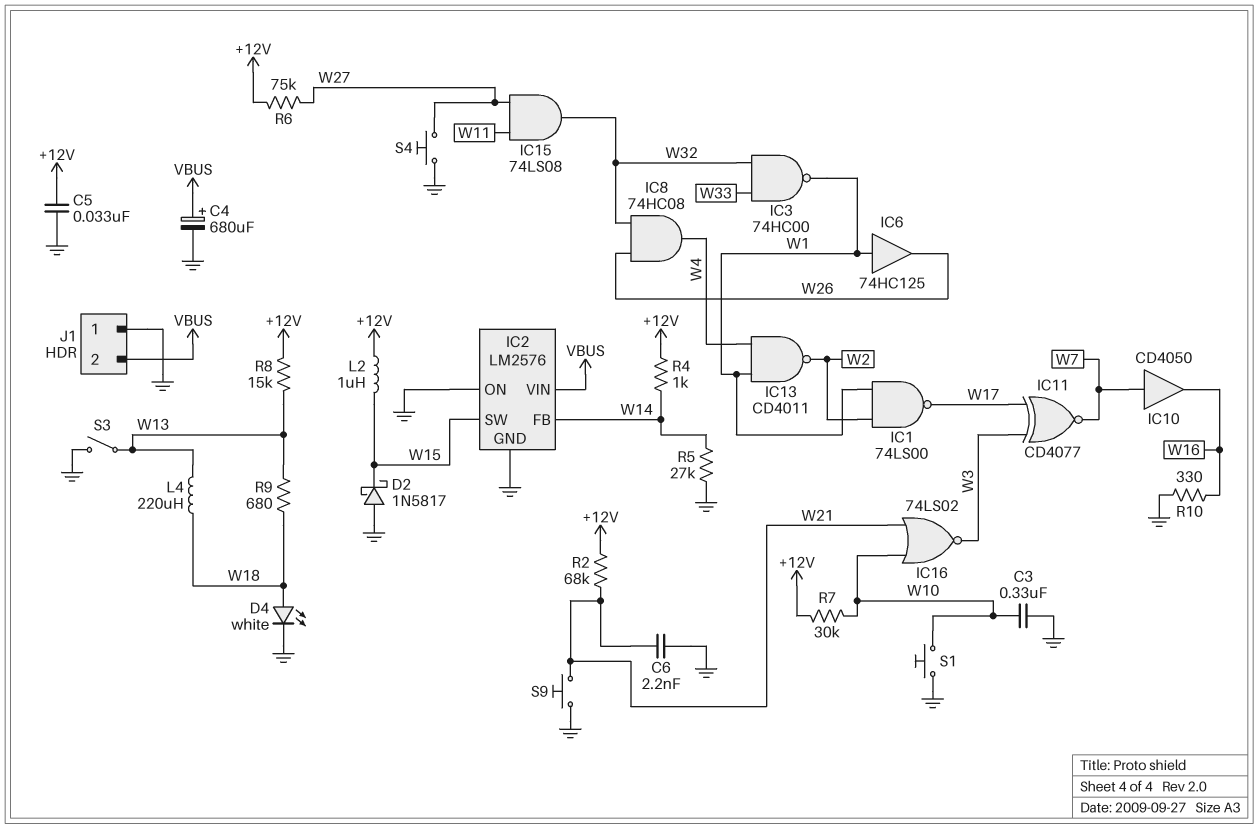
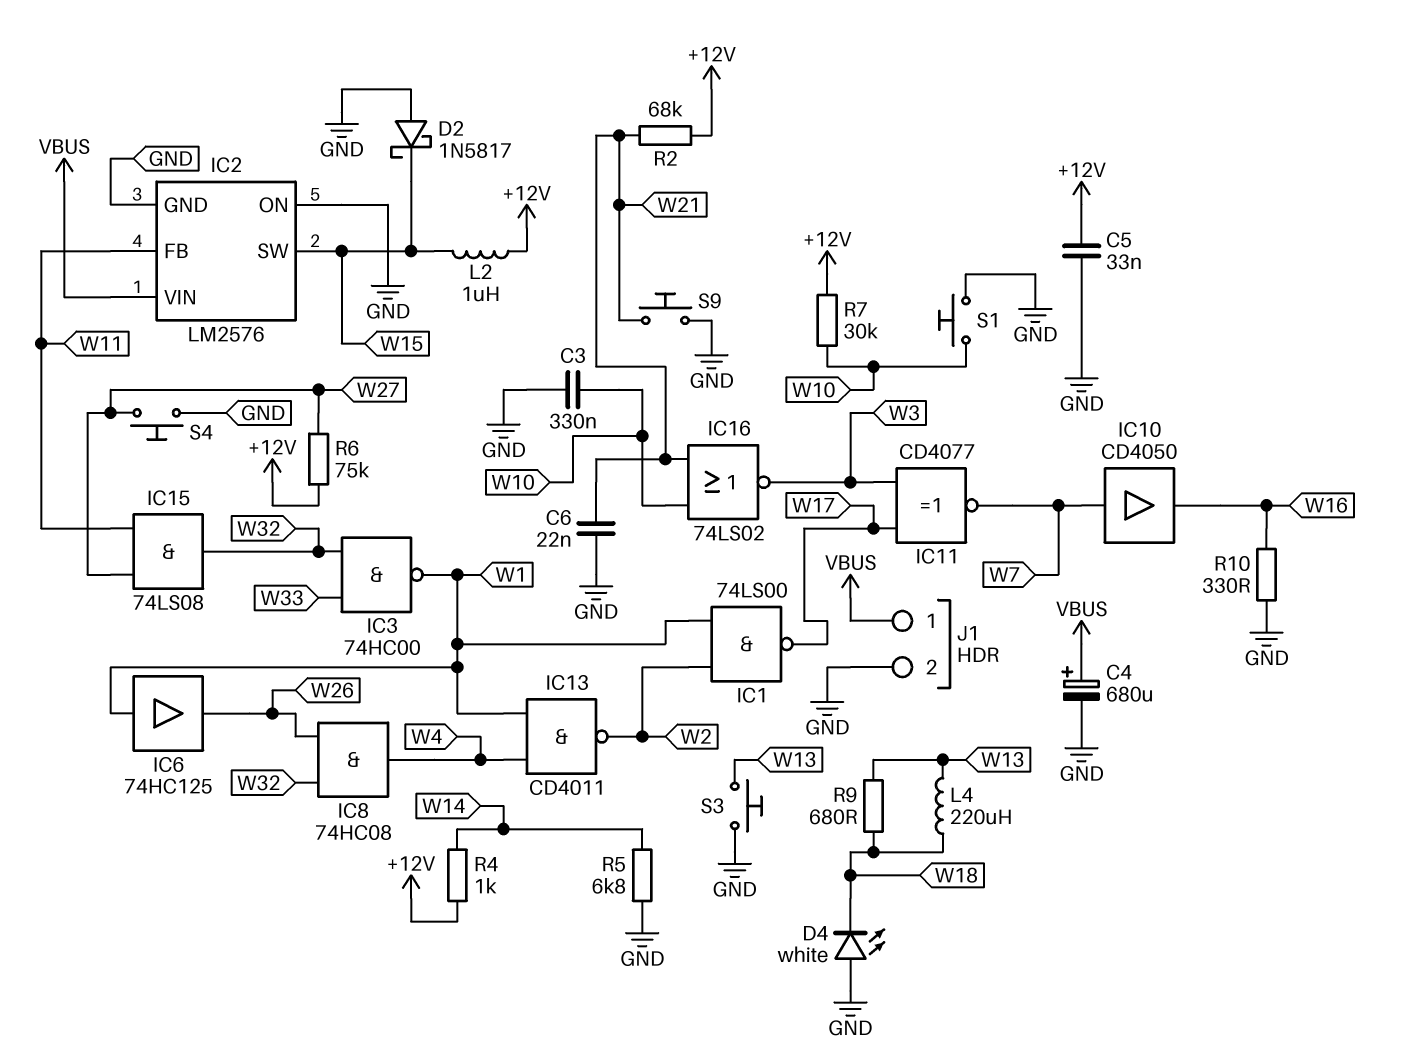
C6: 2.2nF (GND, W21) -> 22nF (GND, W21)
D4: LED white (A W18, K GND) -> LED white (A GND, K W18)
IC2 pin FB: W14 -> W11
J1 pin 1: GND -> VBUS
J1 pin 2: VBUS -> GND
R5: 27k (GND, W14) -> 6.8k (GND, W14)
R8: 15k (+12V, W13) -> none
S3: switch (GND, W13) -> button (GND, W13)

